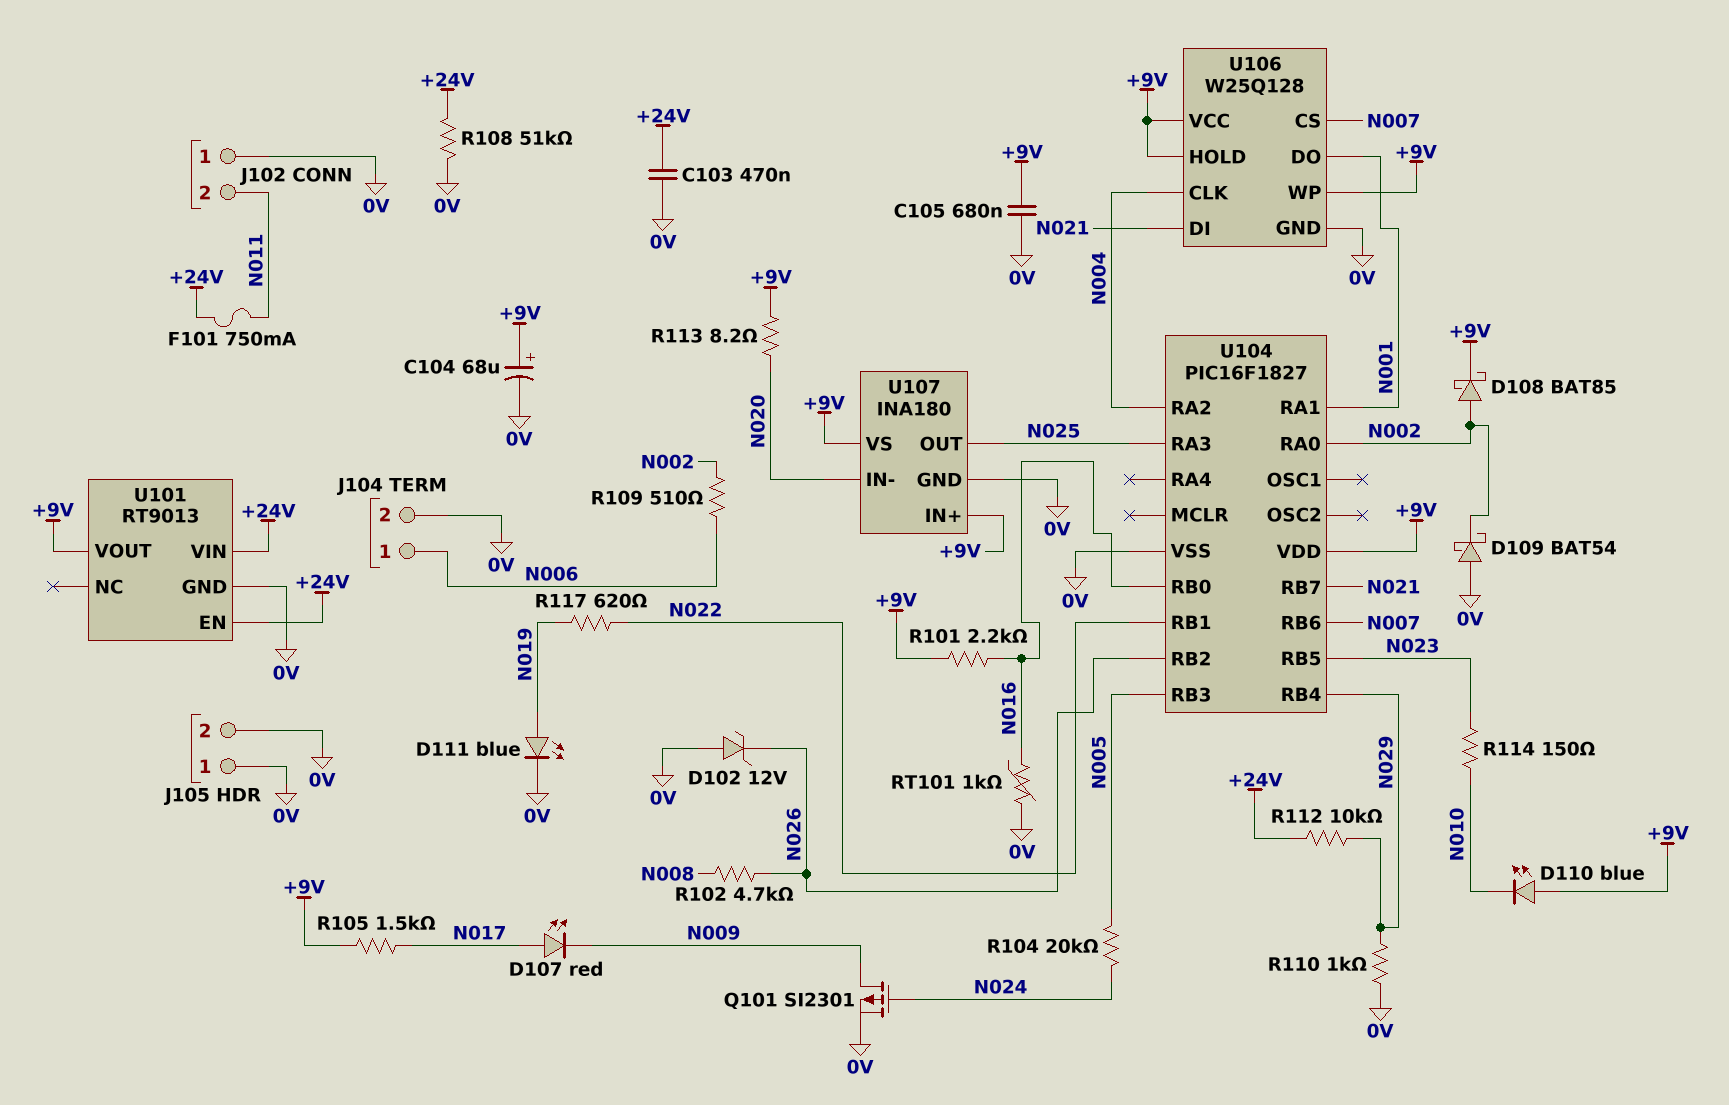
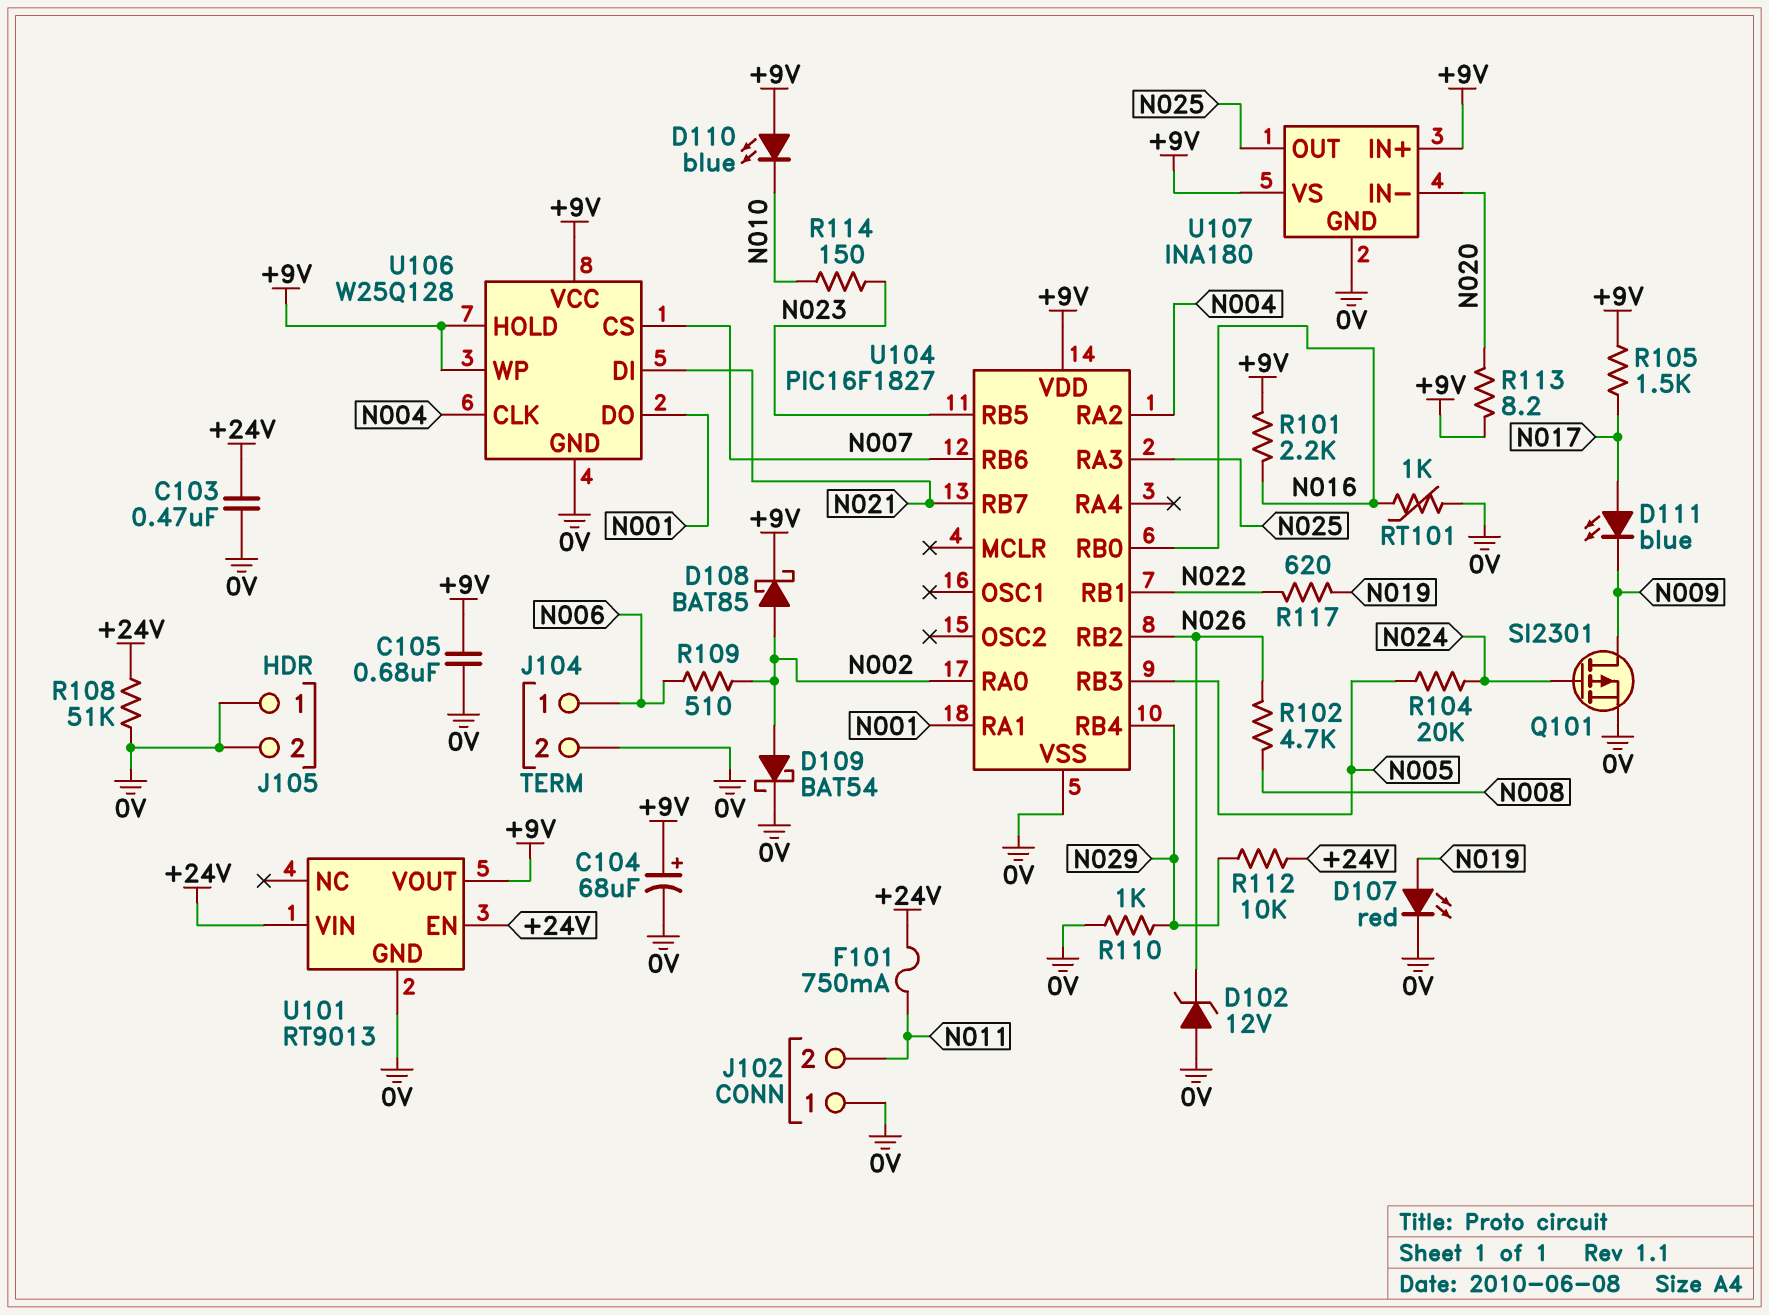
D107: LED red (A N017, K N009) -> LED red (A N019, K 0V)
D109: schottky BAT54 (A 0V, K N002) -> schottky BAT54 (A N002, K 0V)
D111: LED blue (A N019, K 0V) -> LED blue (A N017, K N009)

